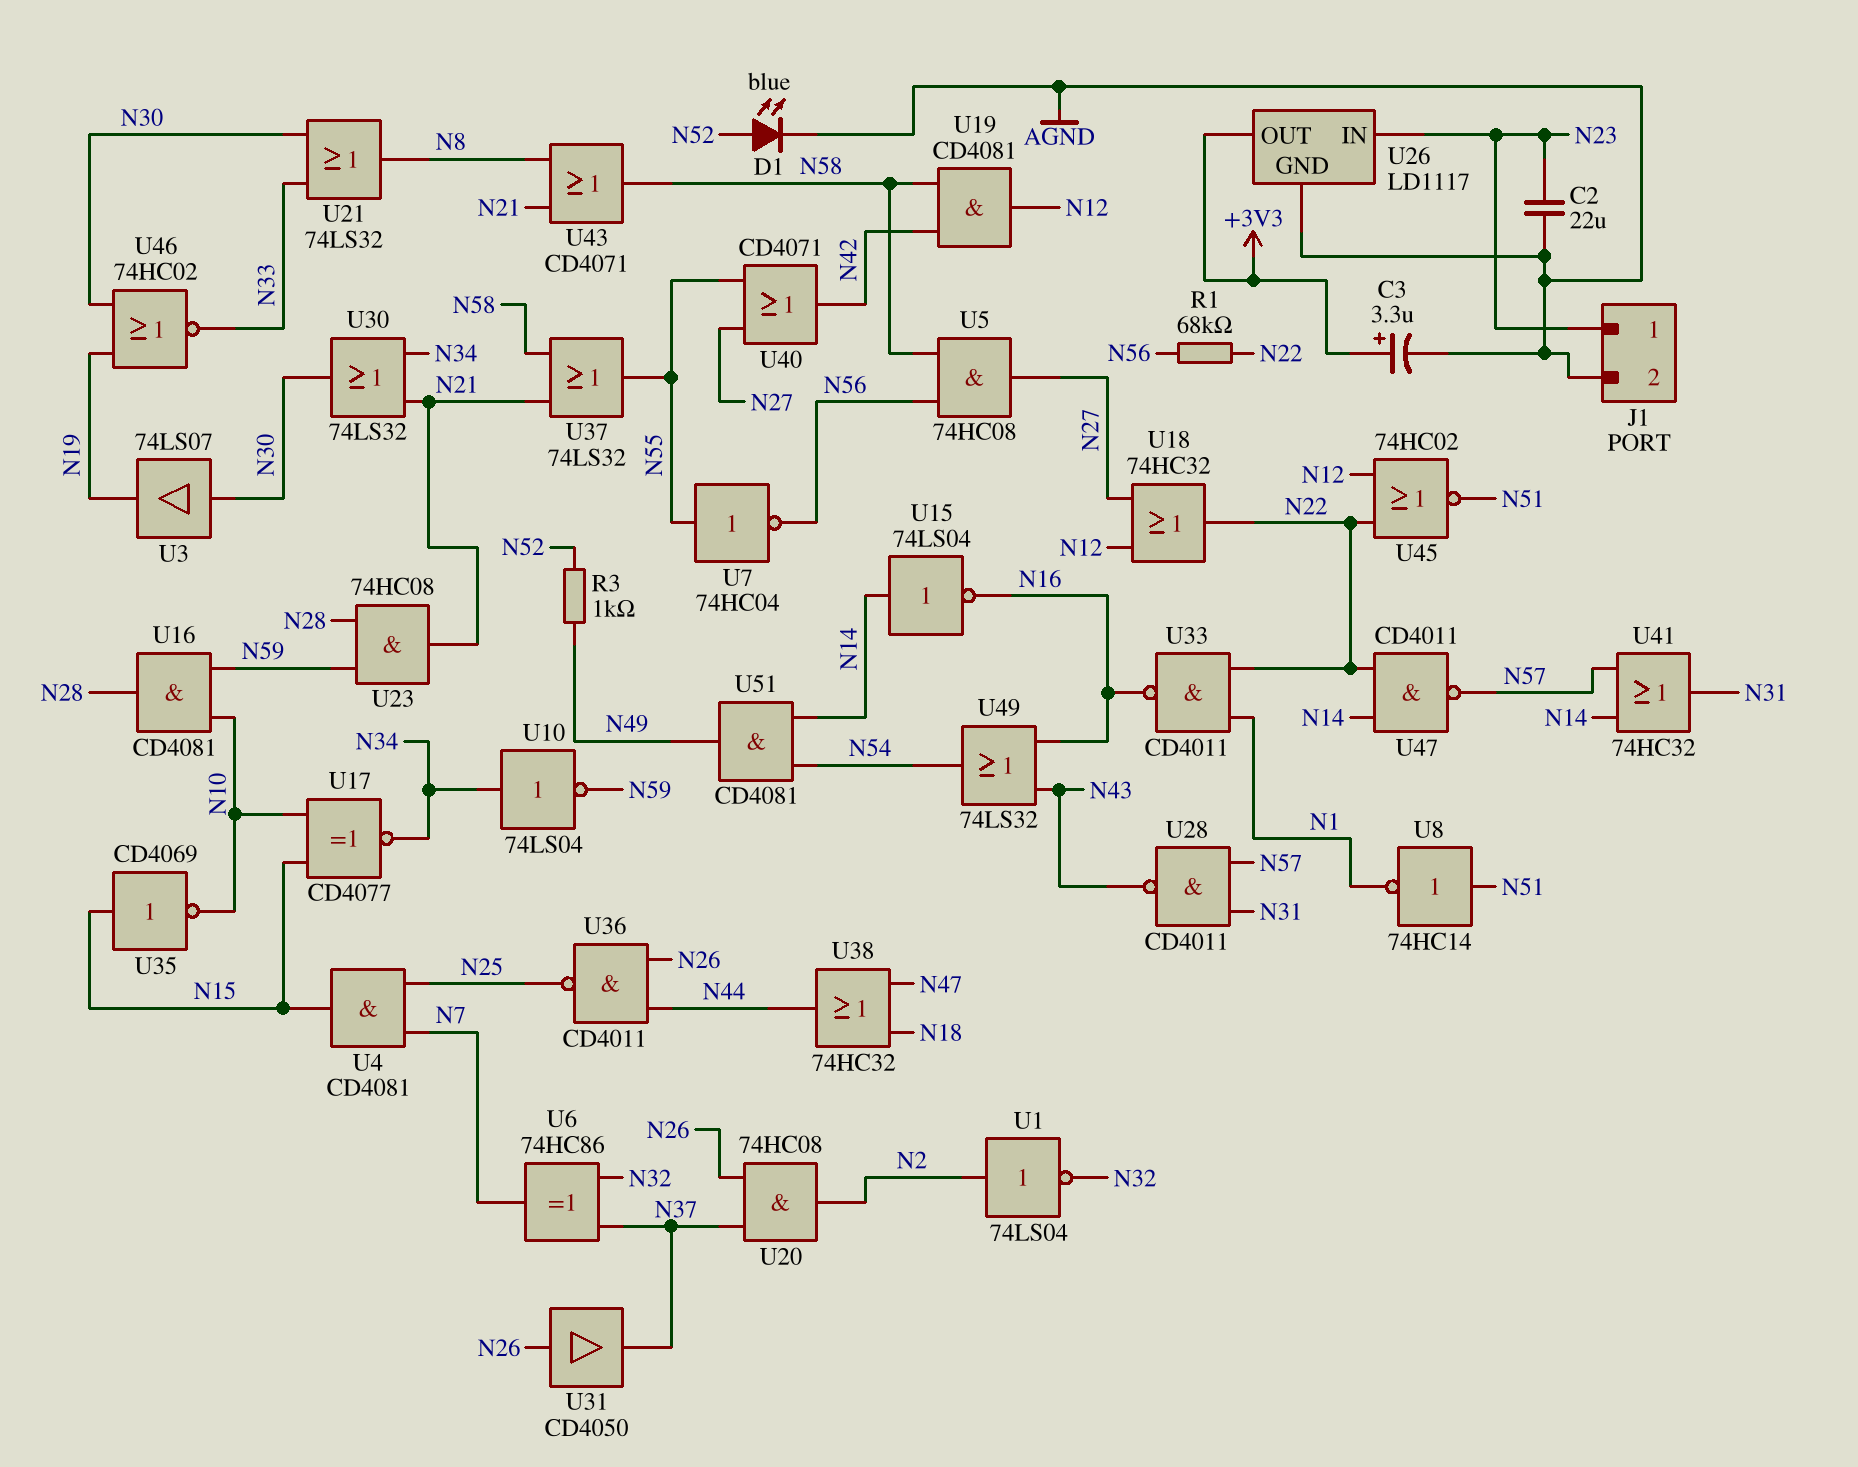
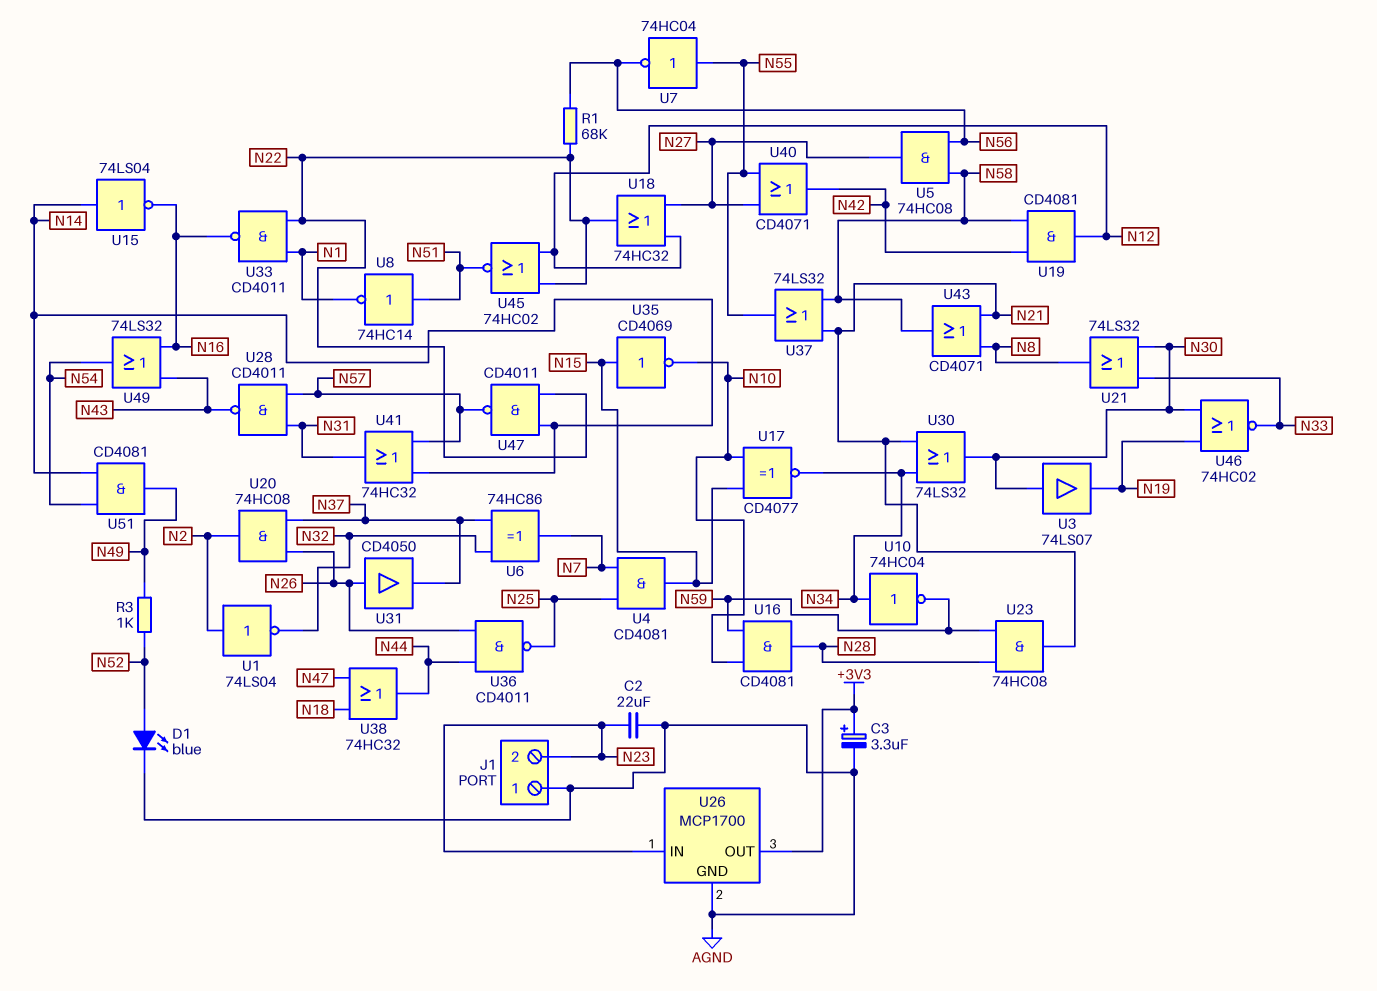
J1 pin 1: N23 -> AGND
J1 pin 2: AGND -> N23
U10: NOT 74LS04 (in N34, out N59) -> NOT 74HC04 (in N34, out N59)
U26: LD1117 -> MCP1700

